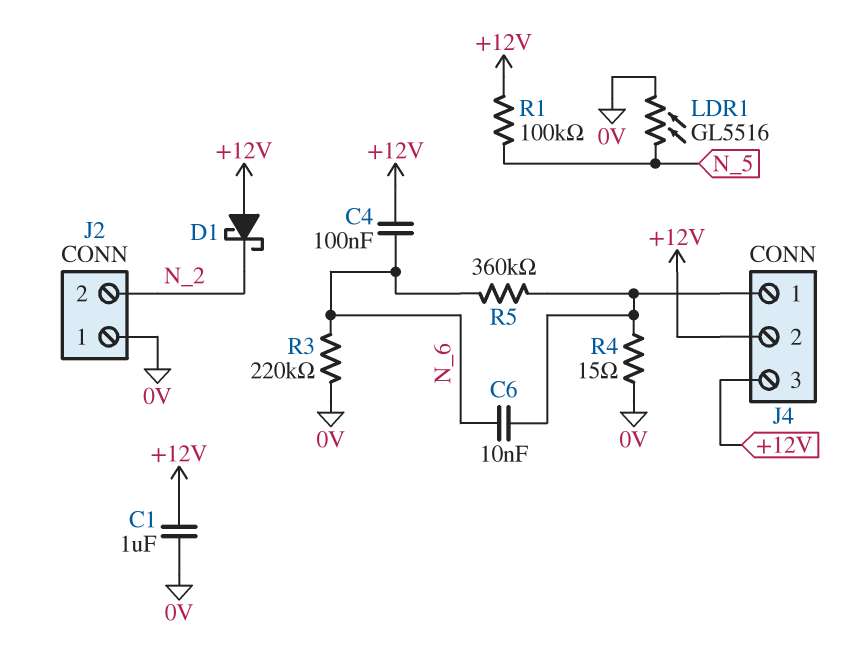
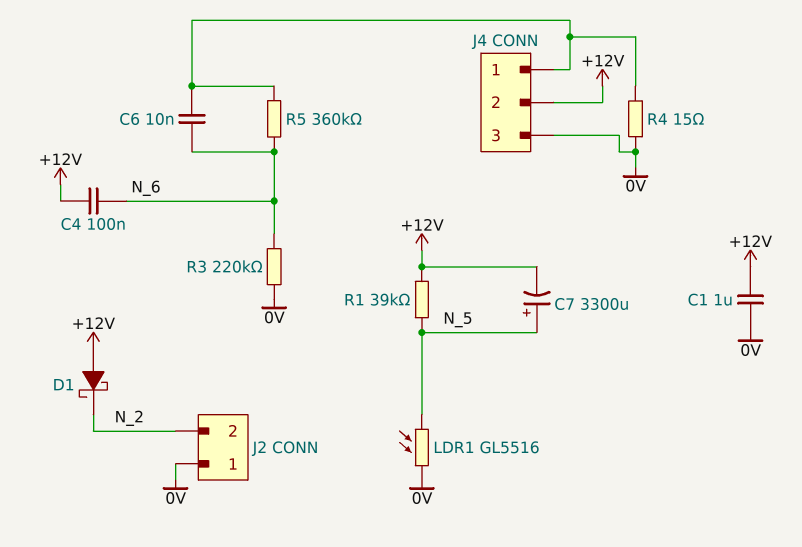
C7: none -> 3300uF (plus N_5, minus +12V)
J4 pin 3: +12V -> 0V
R1: 100k (+12V, N_5) -> 39k (+12V, N_5)

